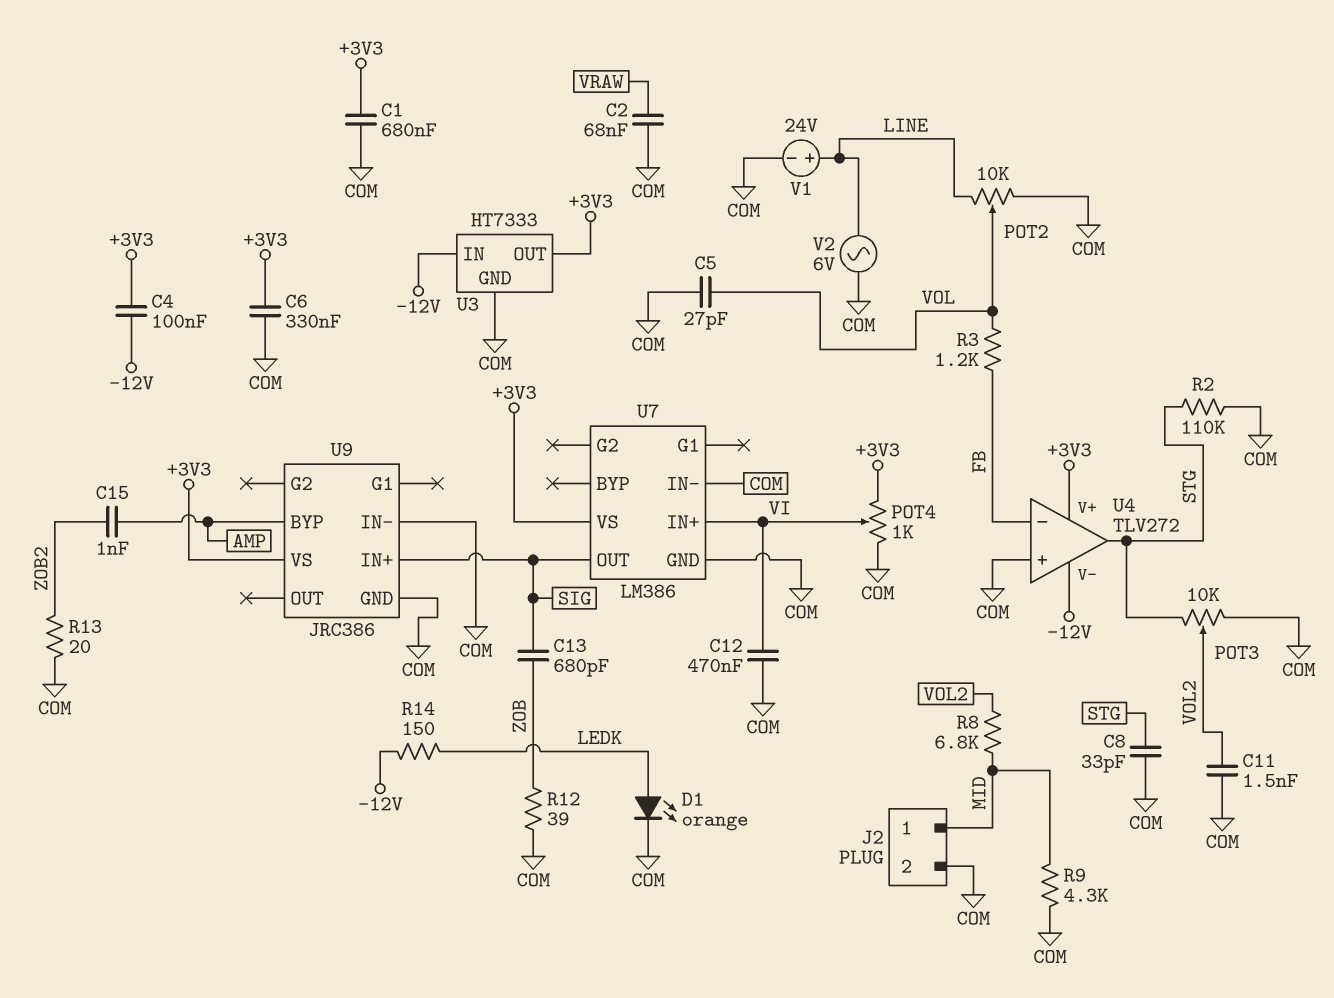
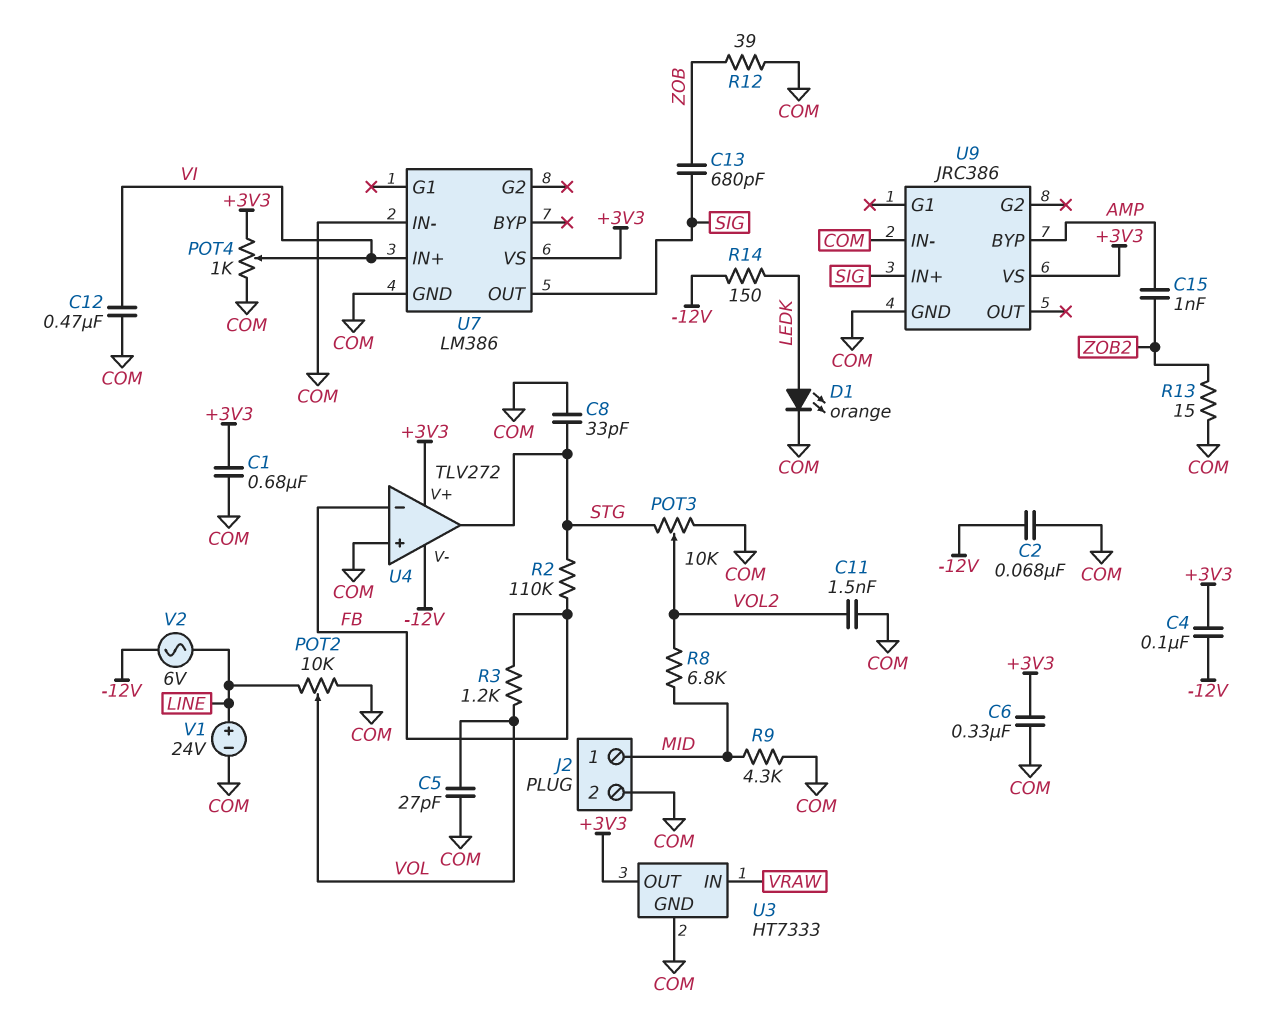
C2: 68nF (COM, VRAW) -> 68nF (-12V, COM)
R2: 110k (COM, STG) -> 110k (FB, STG)
R13: 20 (COM, ZOB2) -> 15 (COM, ZOB2)
U3 pin IN: -12V -> VRAW
V2: AC 6V (COM, LINE) -> AC 6V (-12V, LINE)

